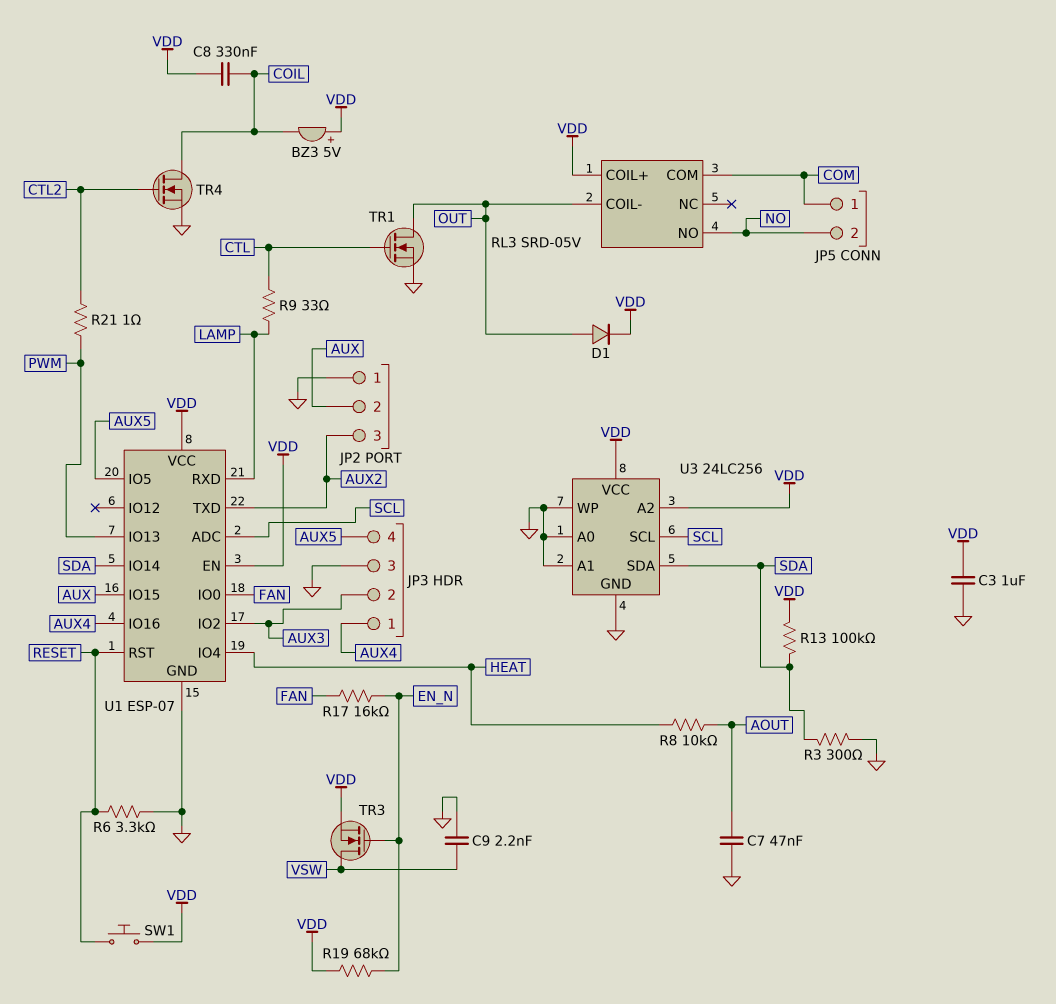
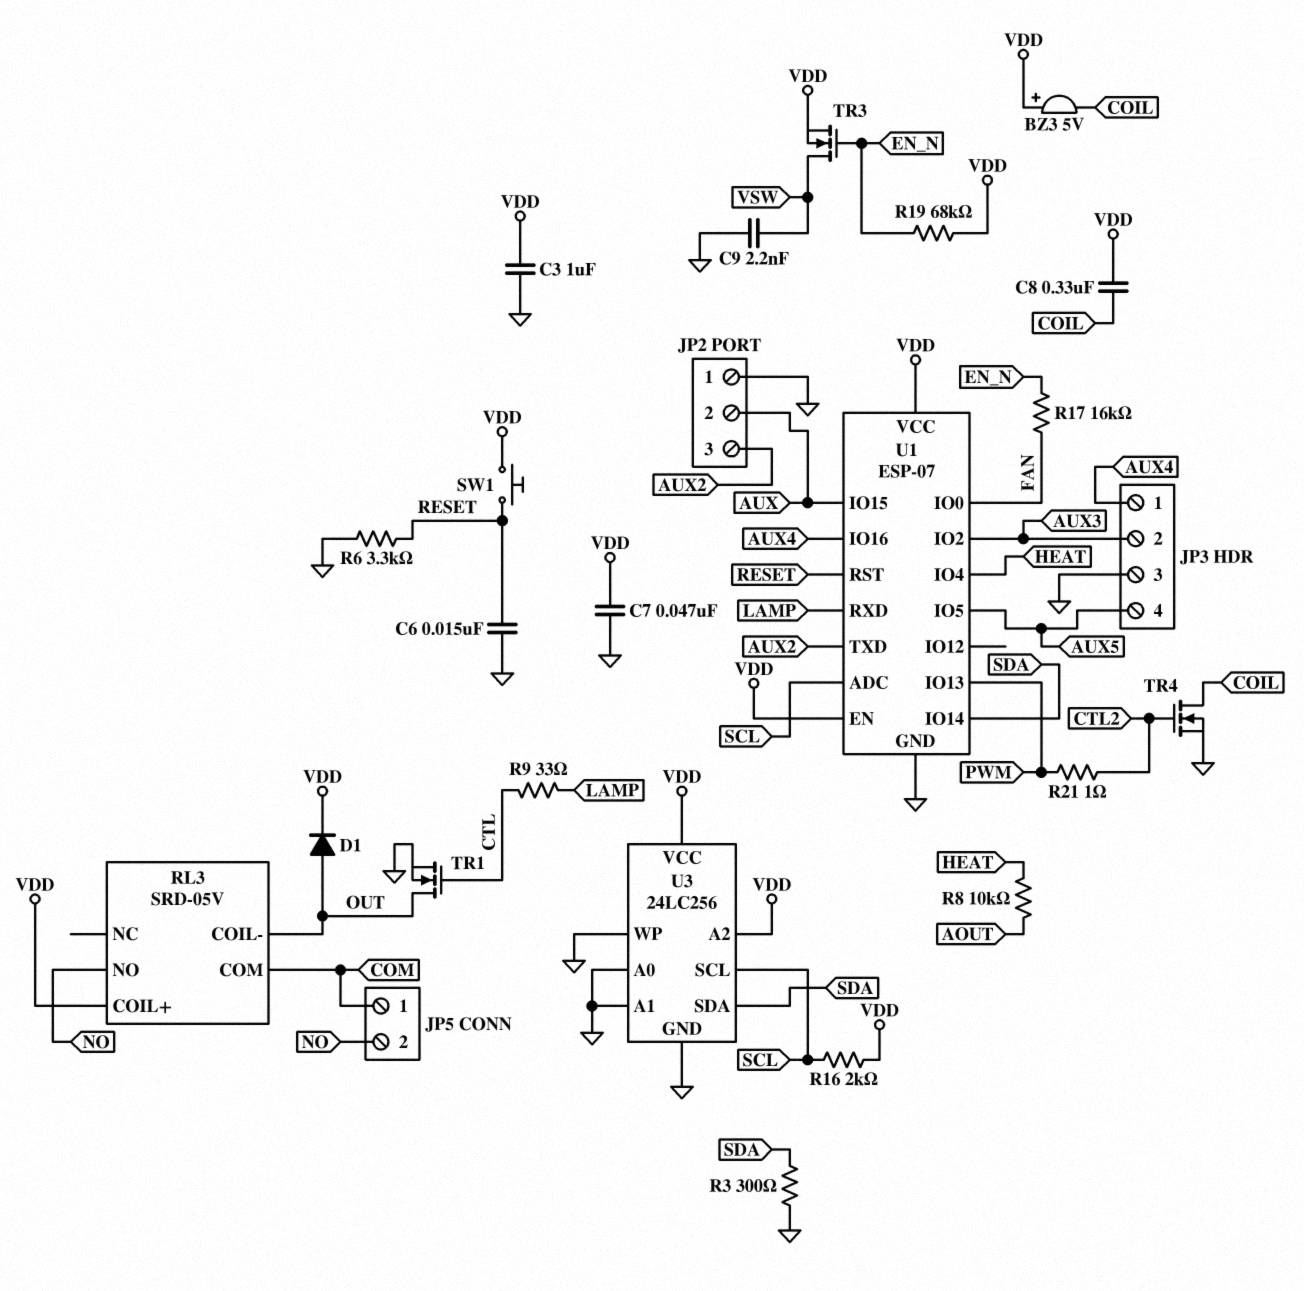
C6: none -> 15nF (GND, RESET)
C7: 47nF (AOUT, GND) -> 47nF (GND, VDD)
R13: 100k (SDA, VDD) -> none
R16: none -> 2k (SCL, VDD)

